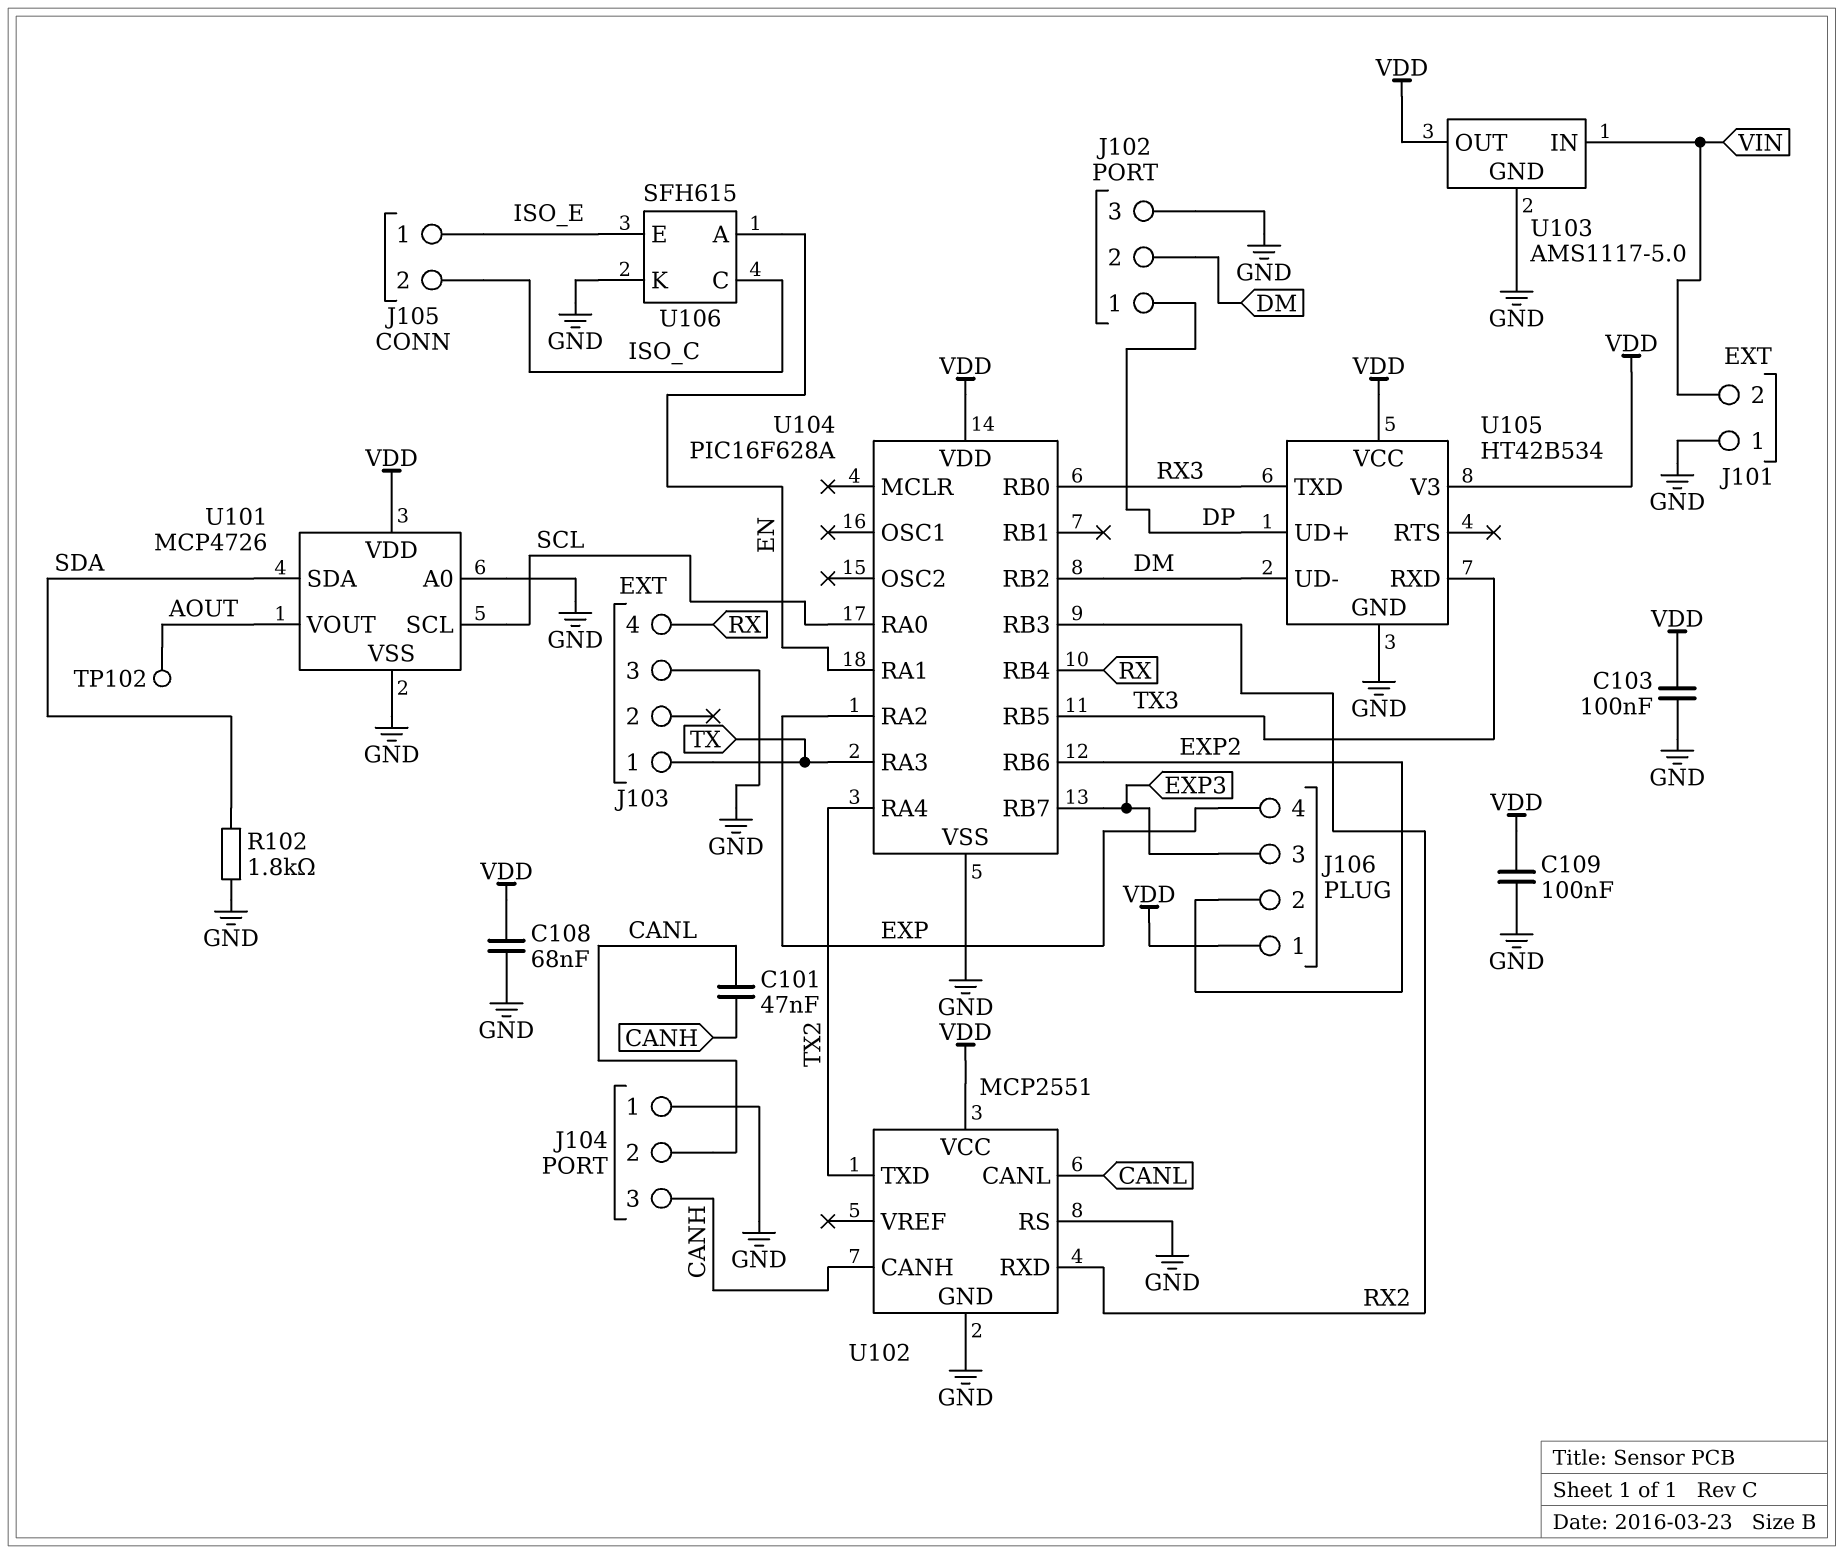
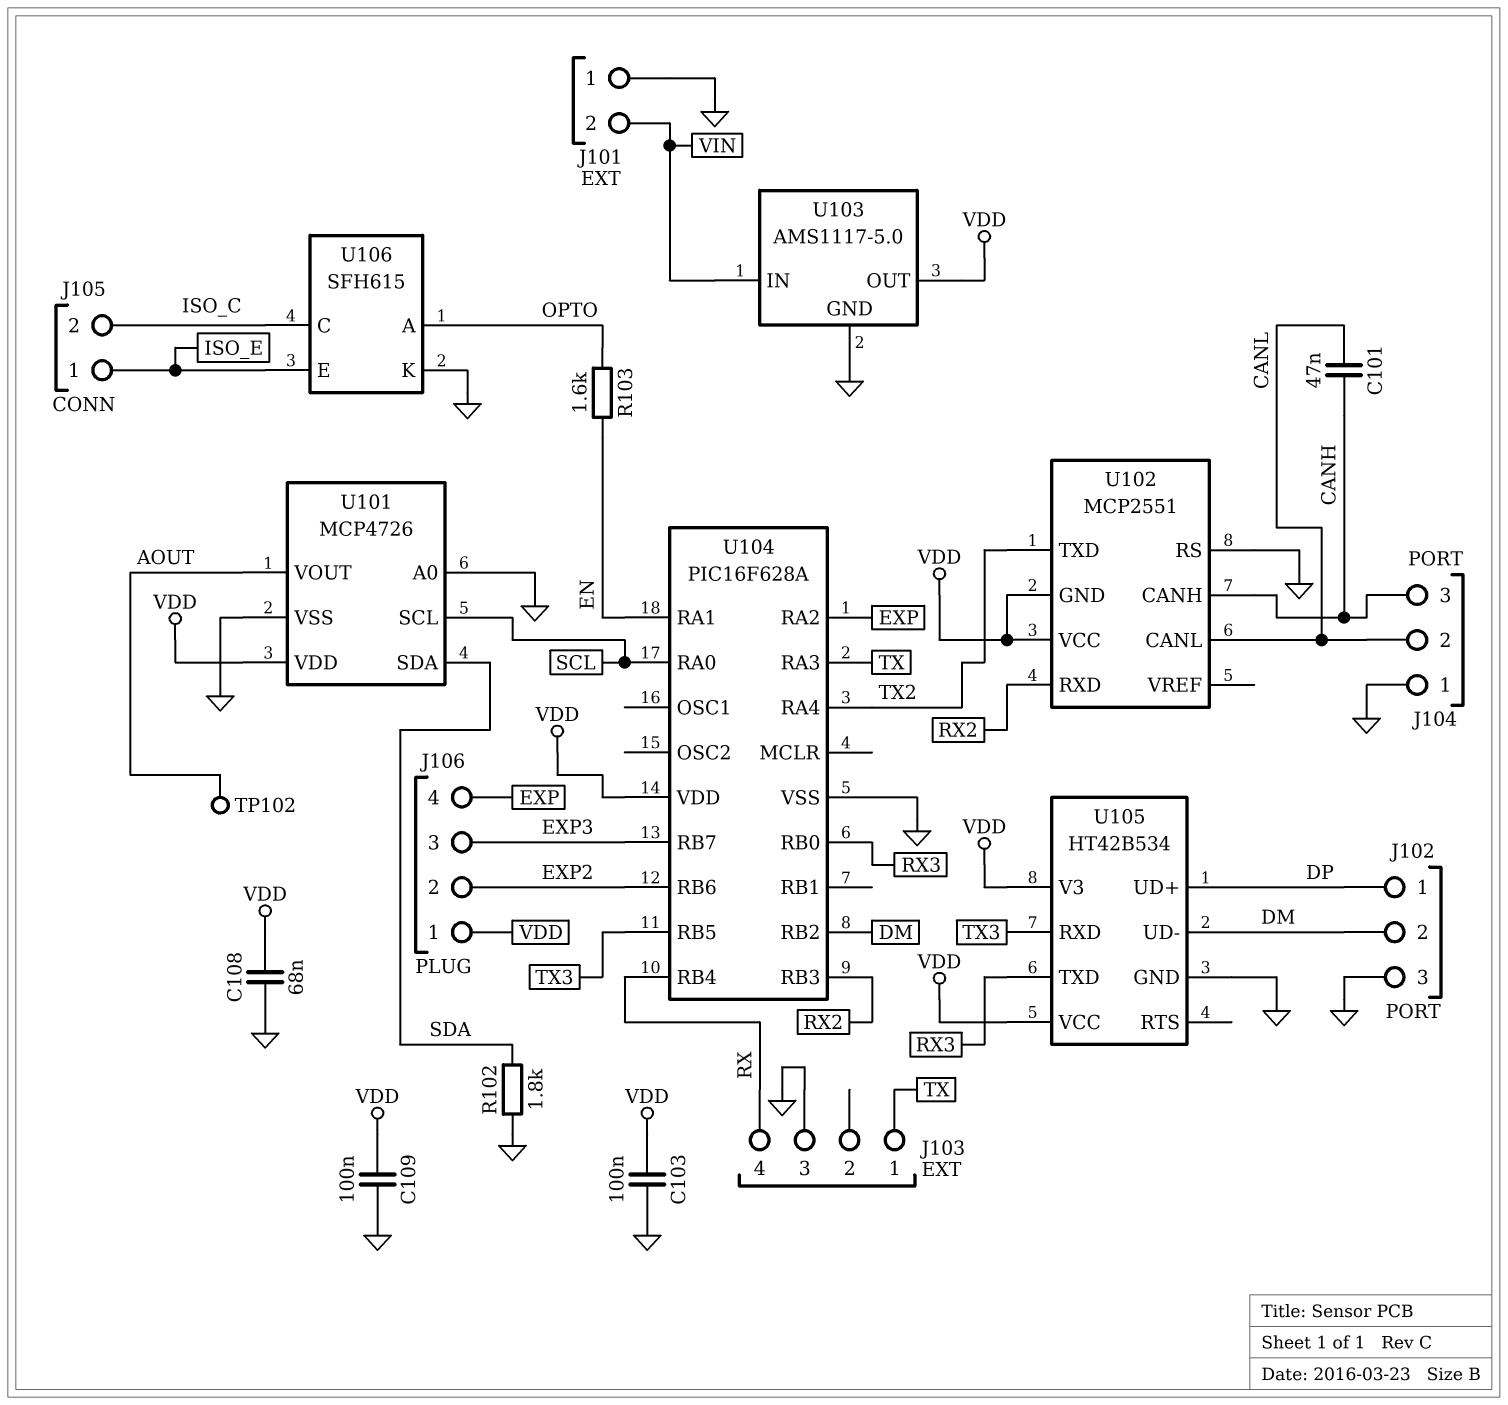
R103: none -> 1.6k (EN, OPTO)
U102 pin GND: GND -> VDD
U106 pin A: EN -> OPTO

